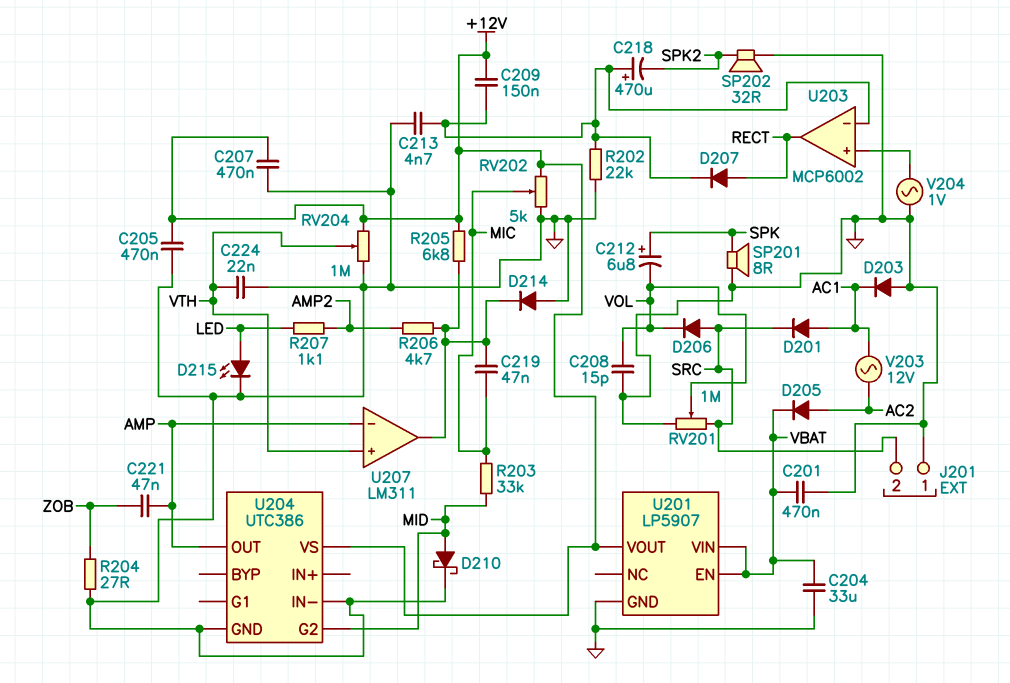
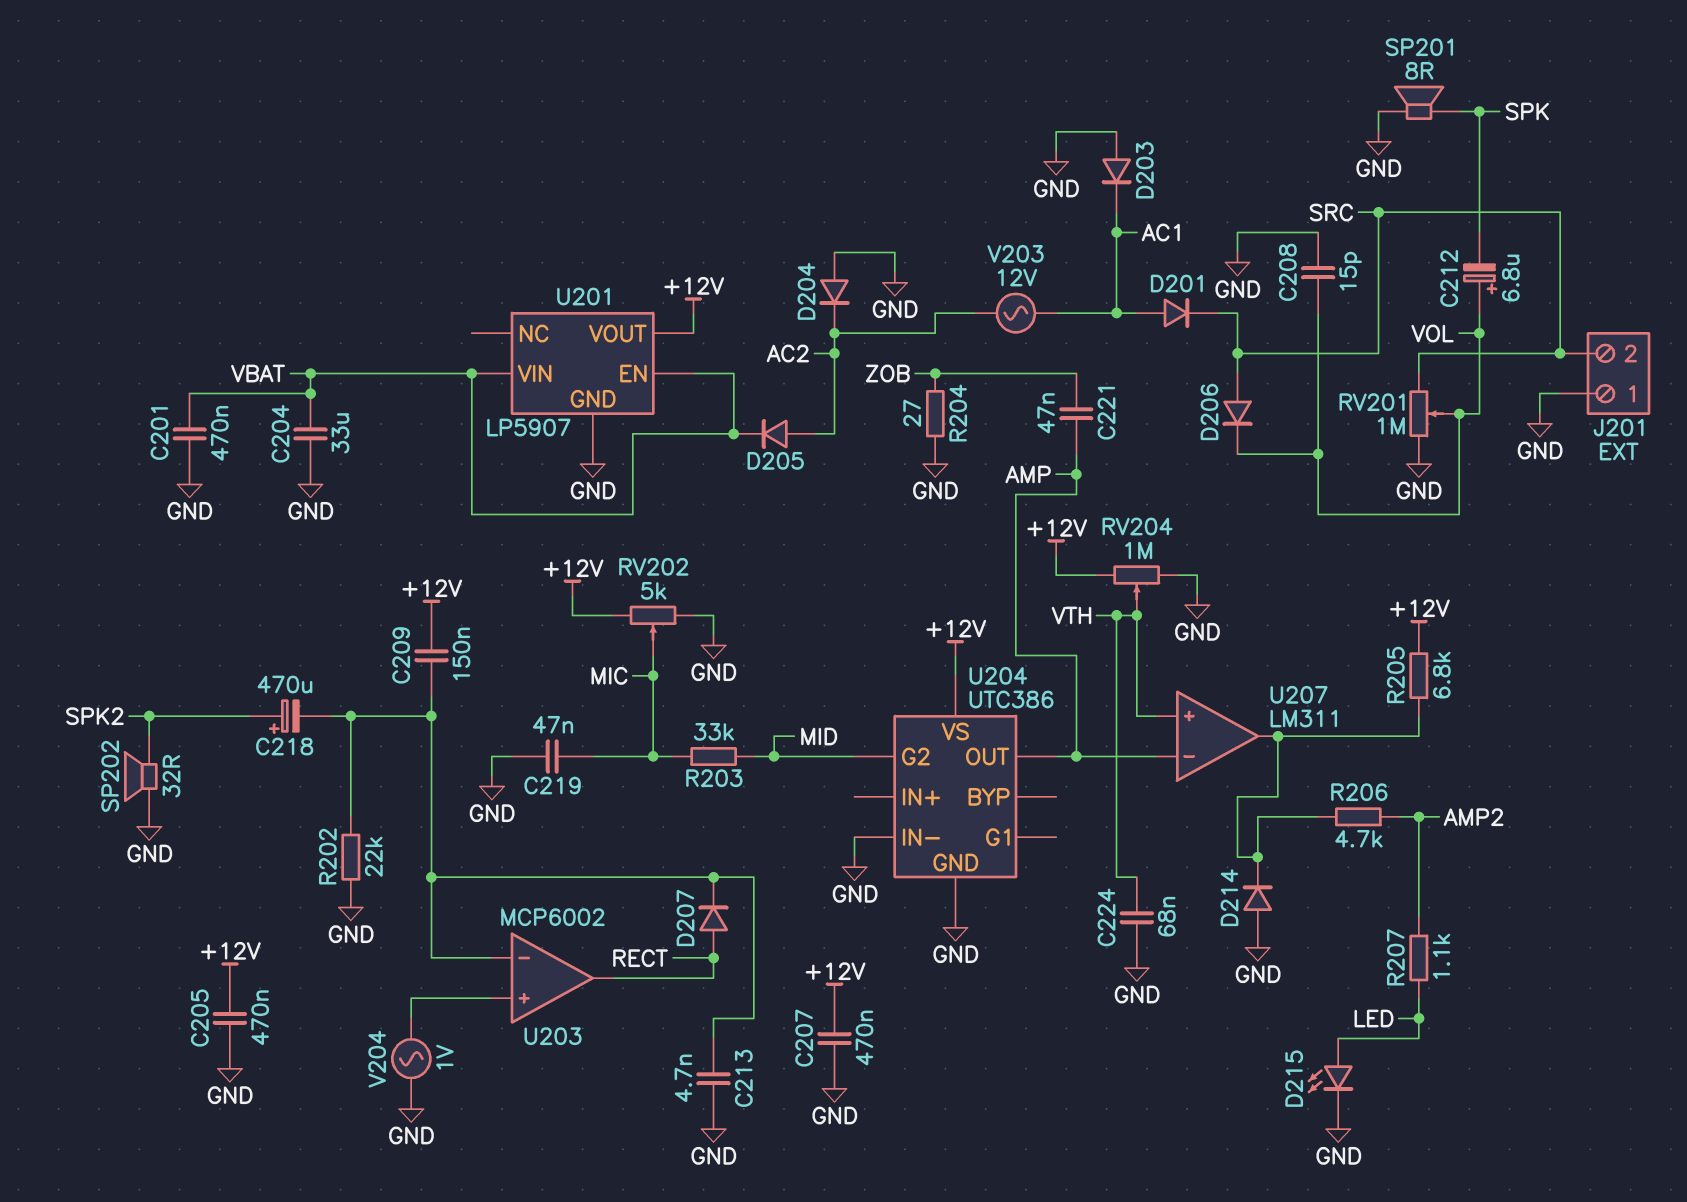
C212: 6.8uF (plus SPK, minus VOL) -> 6.8uF (plus VOL, minus SPK)
C218: 470uF (plus U203/in-, minus SPK2) -> 470uF (plus SPK2, minus U203/in-)
C219: 47nF (MIC, U207/out) -> 47nF (GND, MIC)
C224: 22nF (GND, VTH) -> 68nF (GND, VTH)
D204: none -> diode (A GND, K AC2)
D210: schottky (A MID, K GND) -> none

